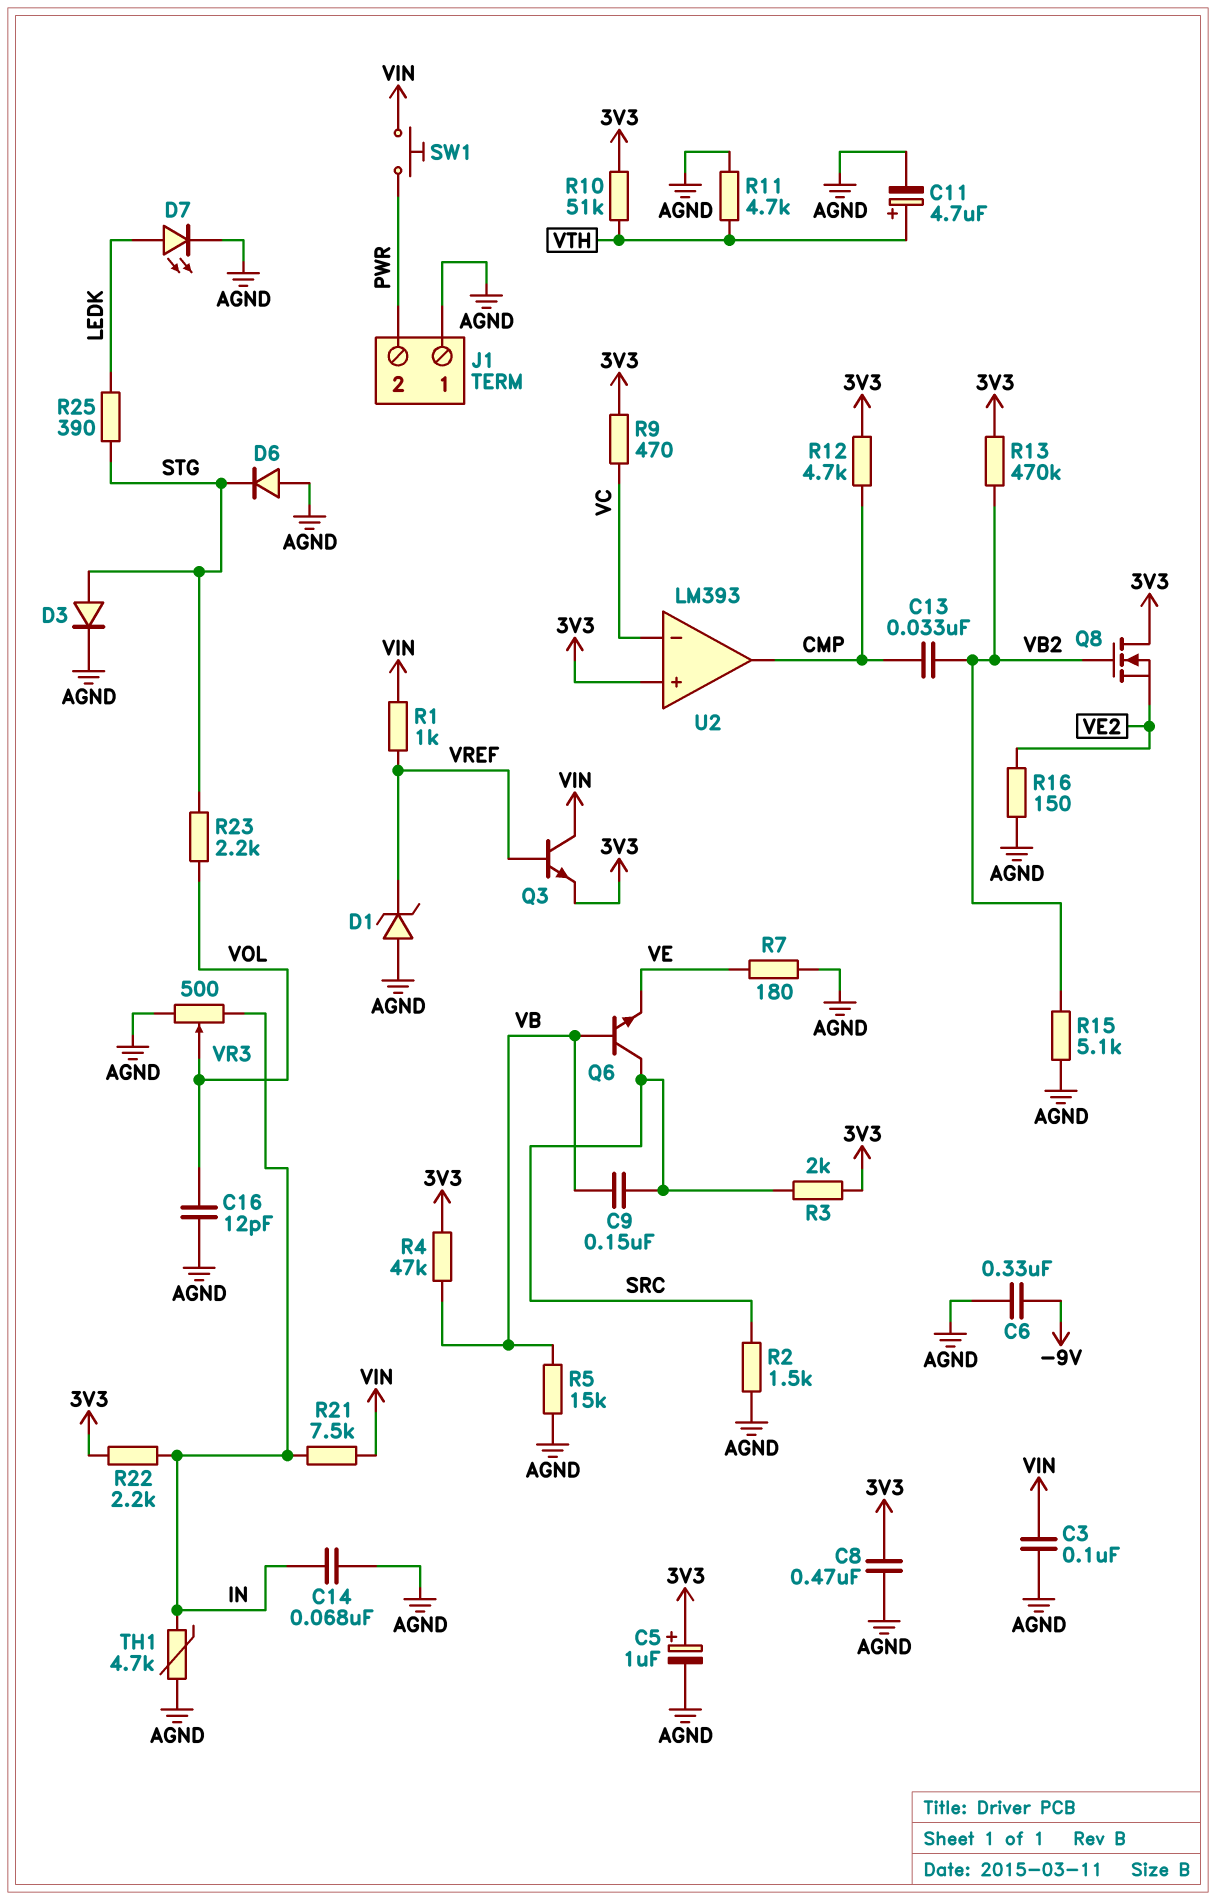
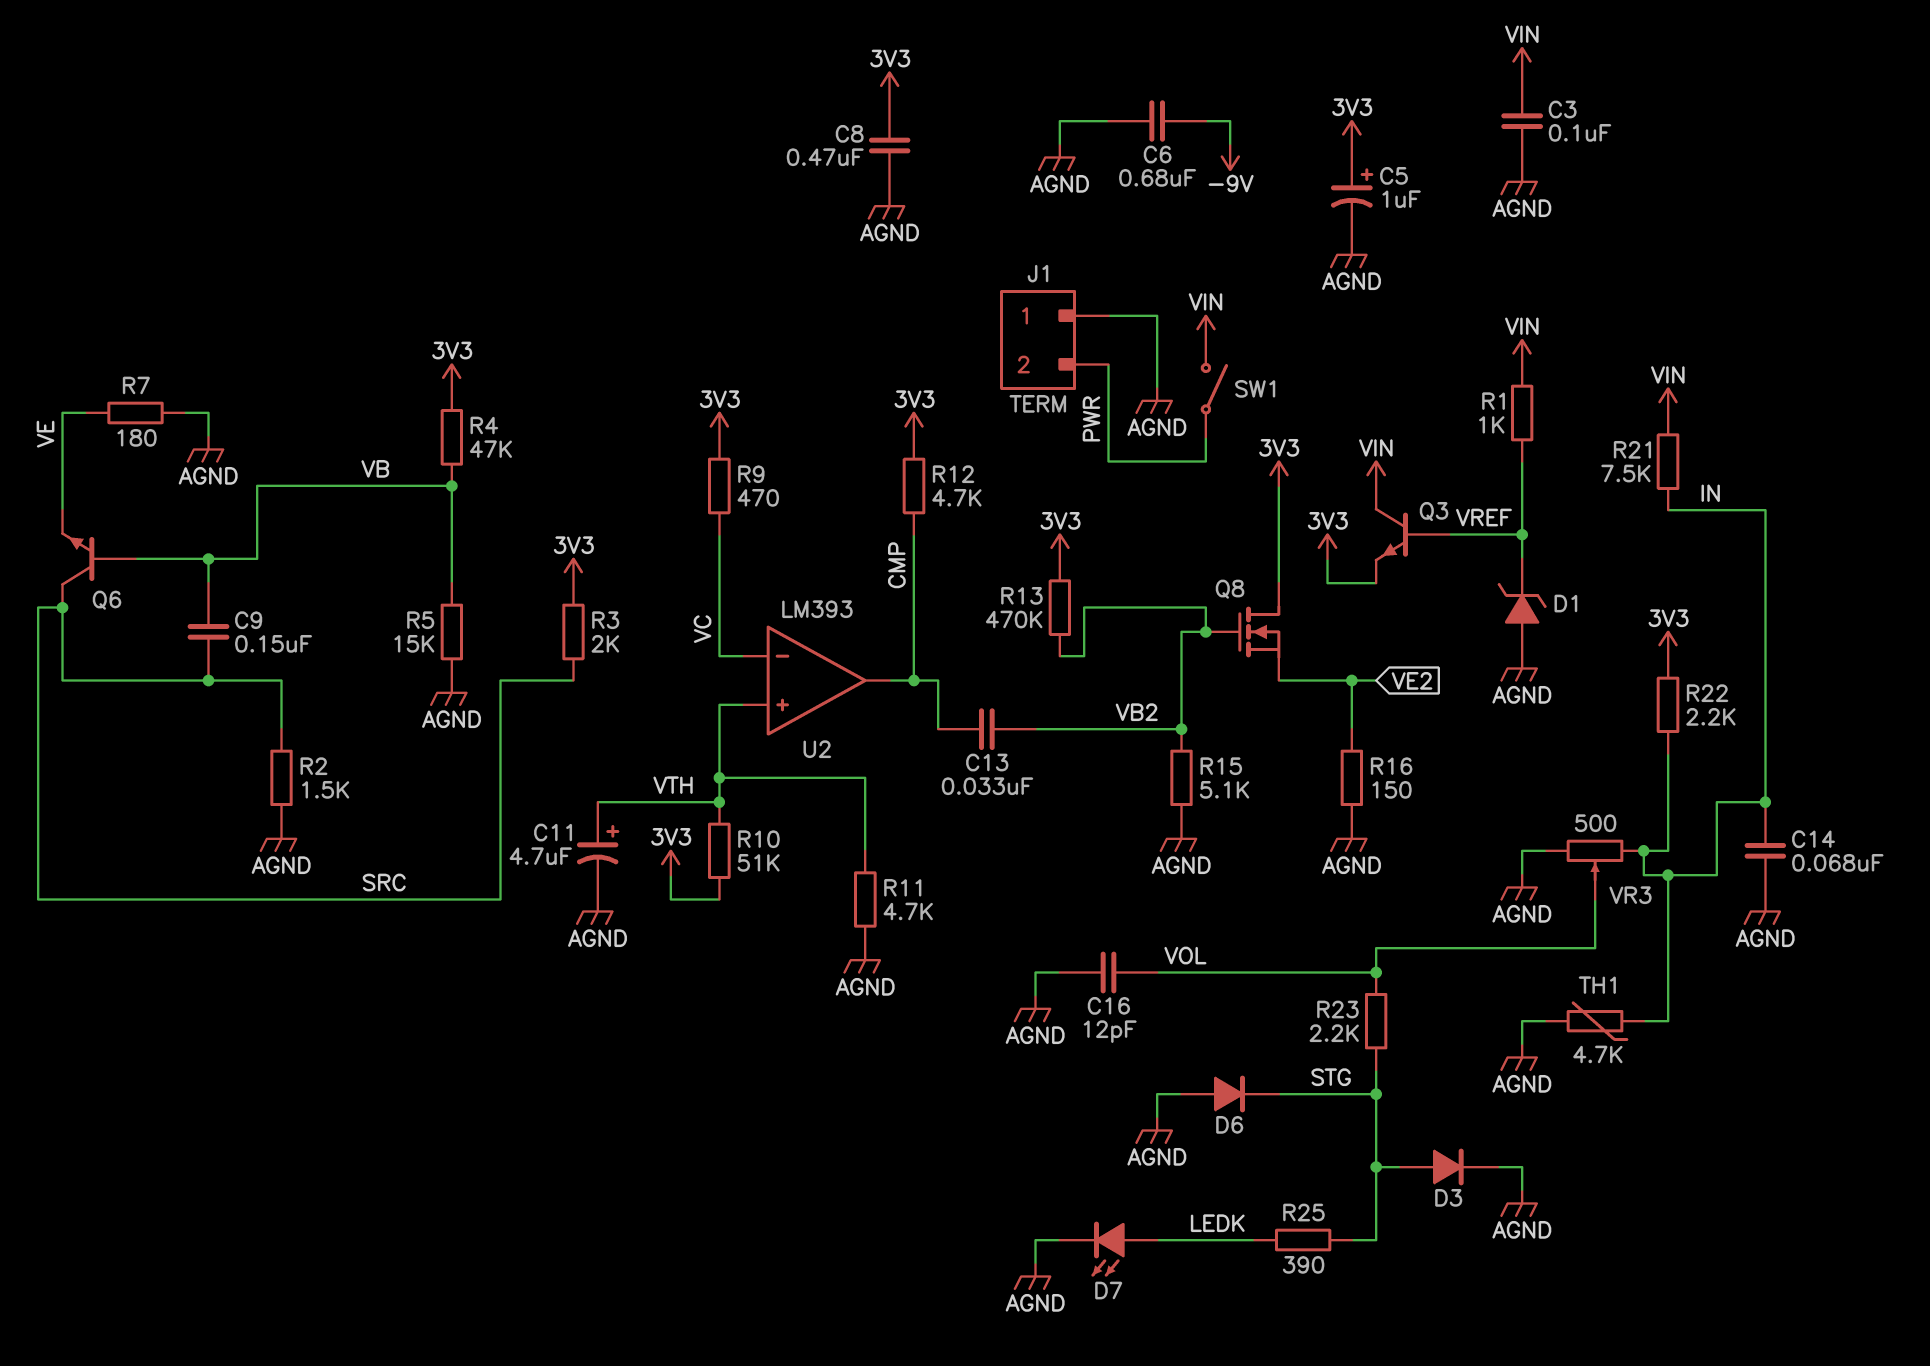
C6: 330nF (-9V, AGND) -> 680nF (-9V, AGND)
SW1: button (PWR, VIN) -> switch (PWR, VIN)
U2 pin in+: 3V3 -> VTH

